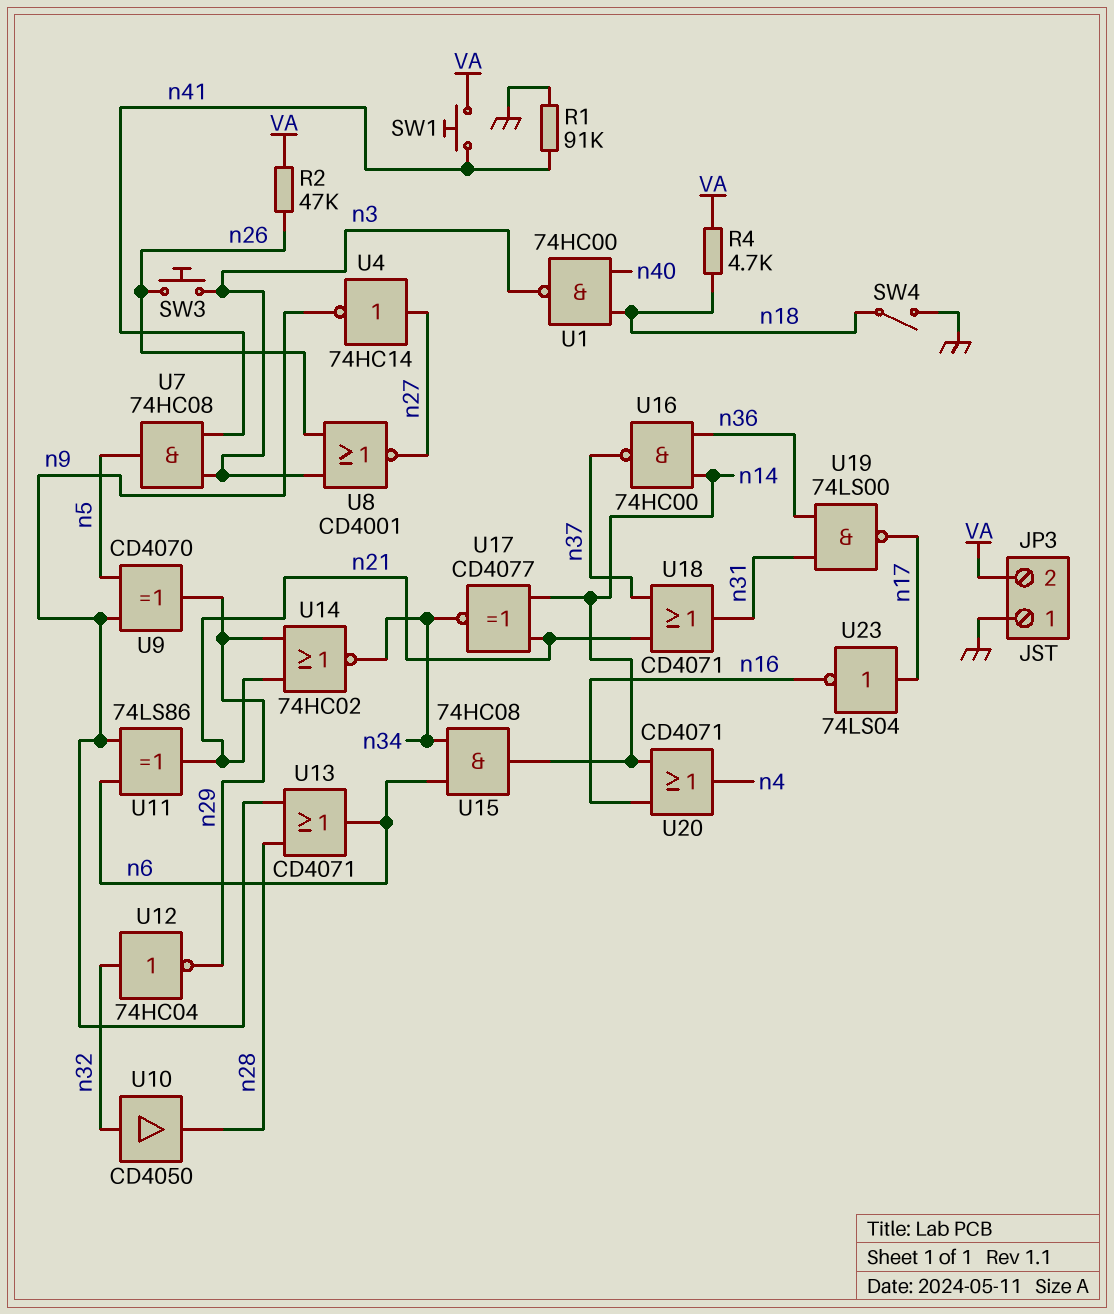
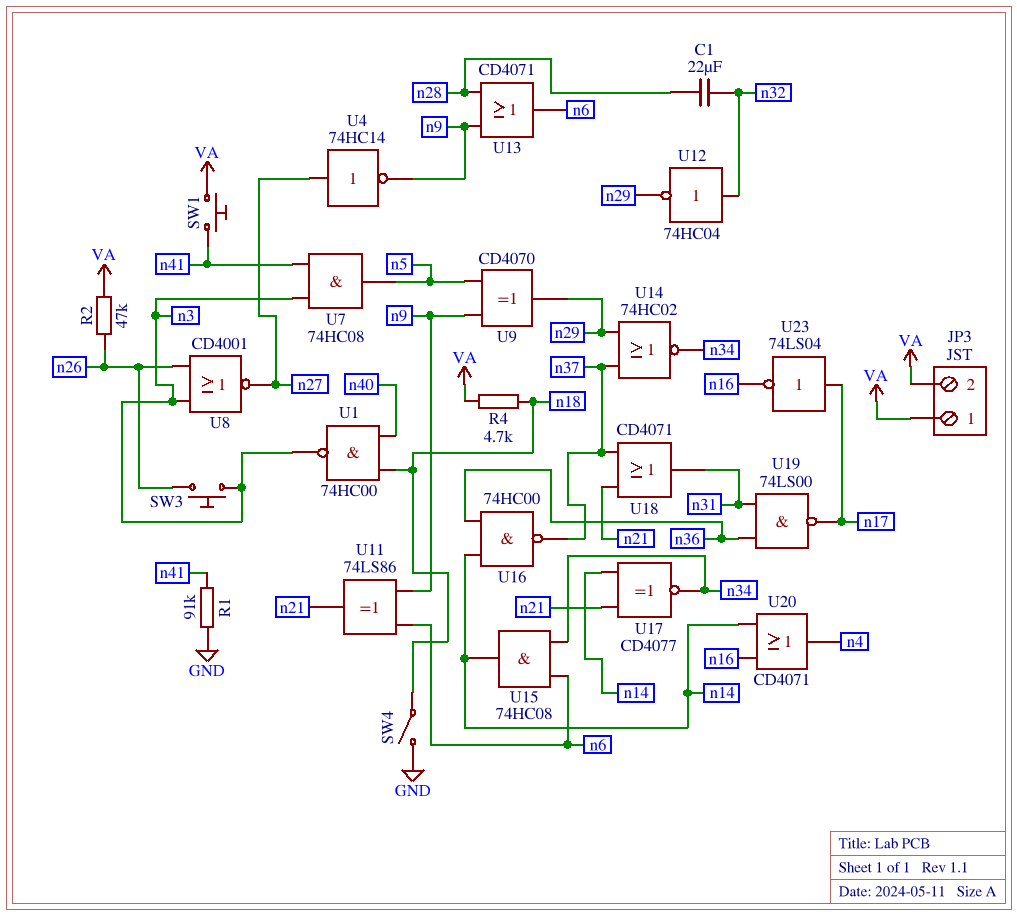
C1: none -> 22uF (n28, n32)
JP3 pin 1: GND -> VA
U10: buffer CD4050 (in n32, out n28) -> none
U14: NOR 74HC02 (in n21, in n29, out n34) -> NOR 74HC02 (in n29, in n37, out n34)

